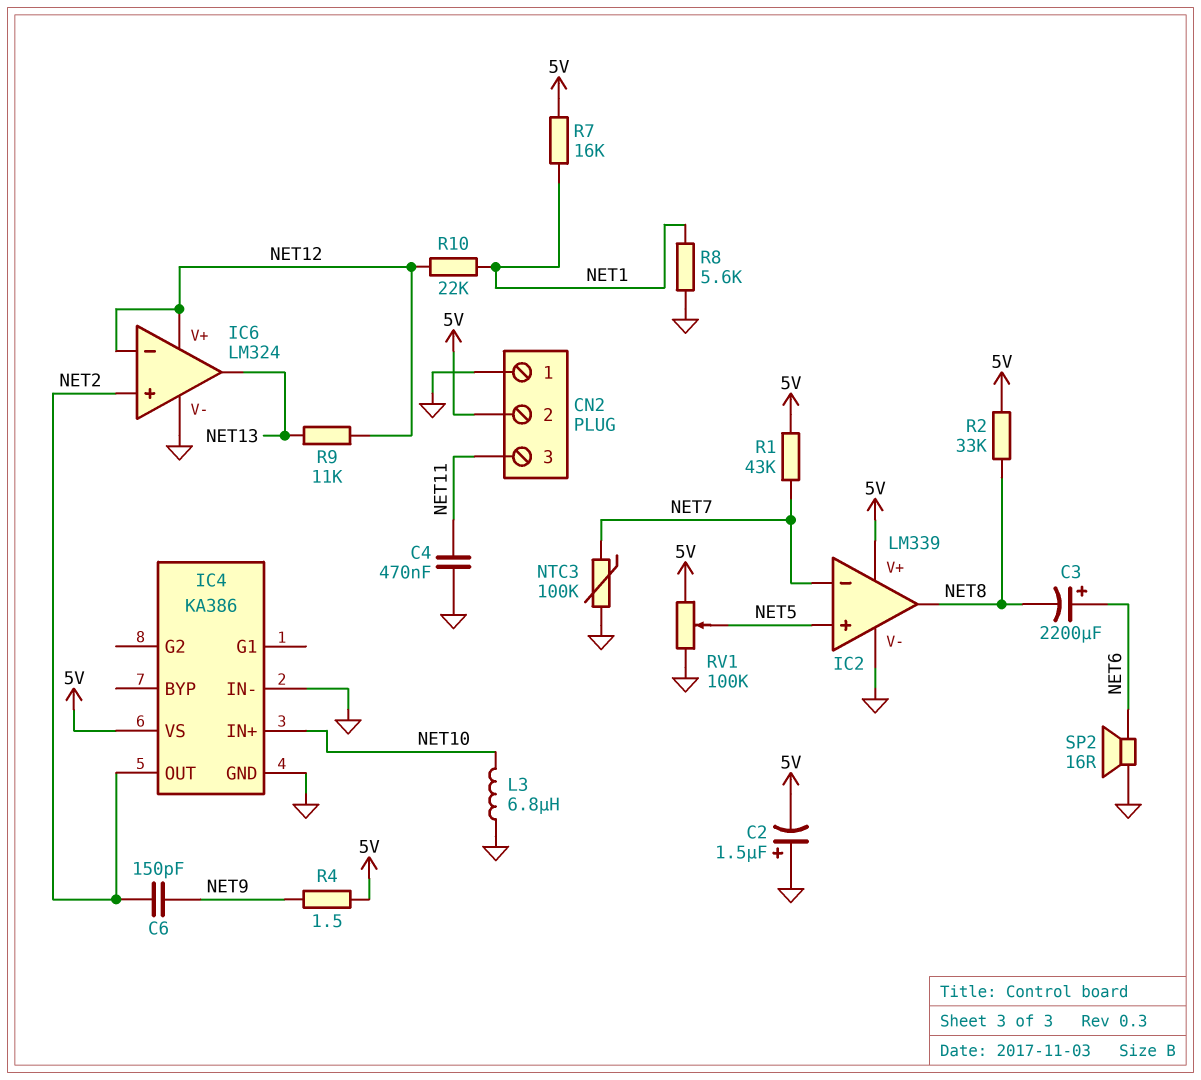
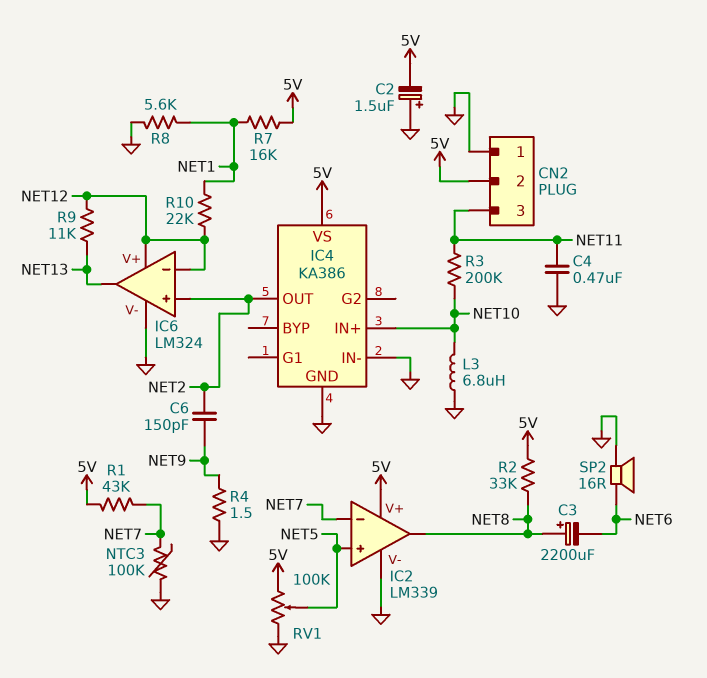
C3: 2200uF (plus NET6, minus NET8) -> 2200uF (plus NET8, minus NET6)
R3: none -> 200k (NET10, NET11)
R4: 1.5 (5V, NET9) -> 1.5 (GND, NET9)

